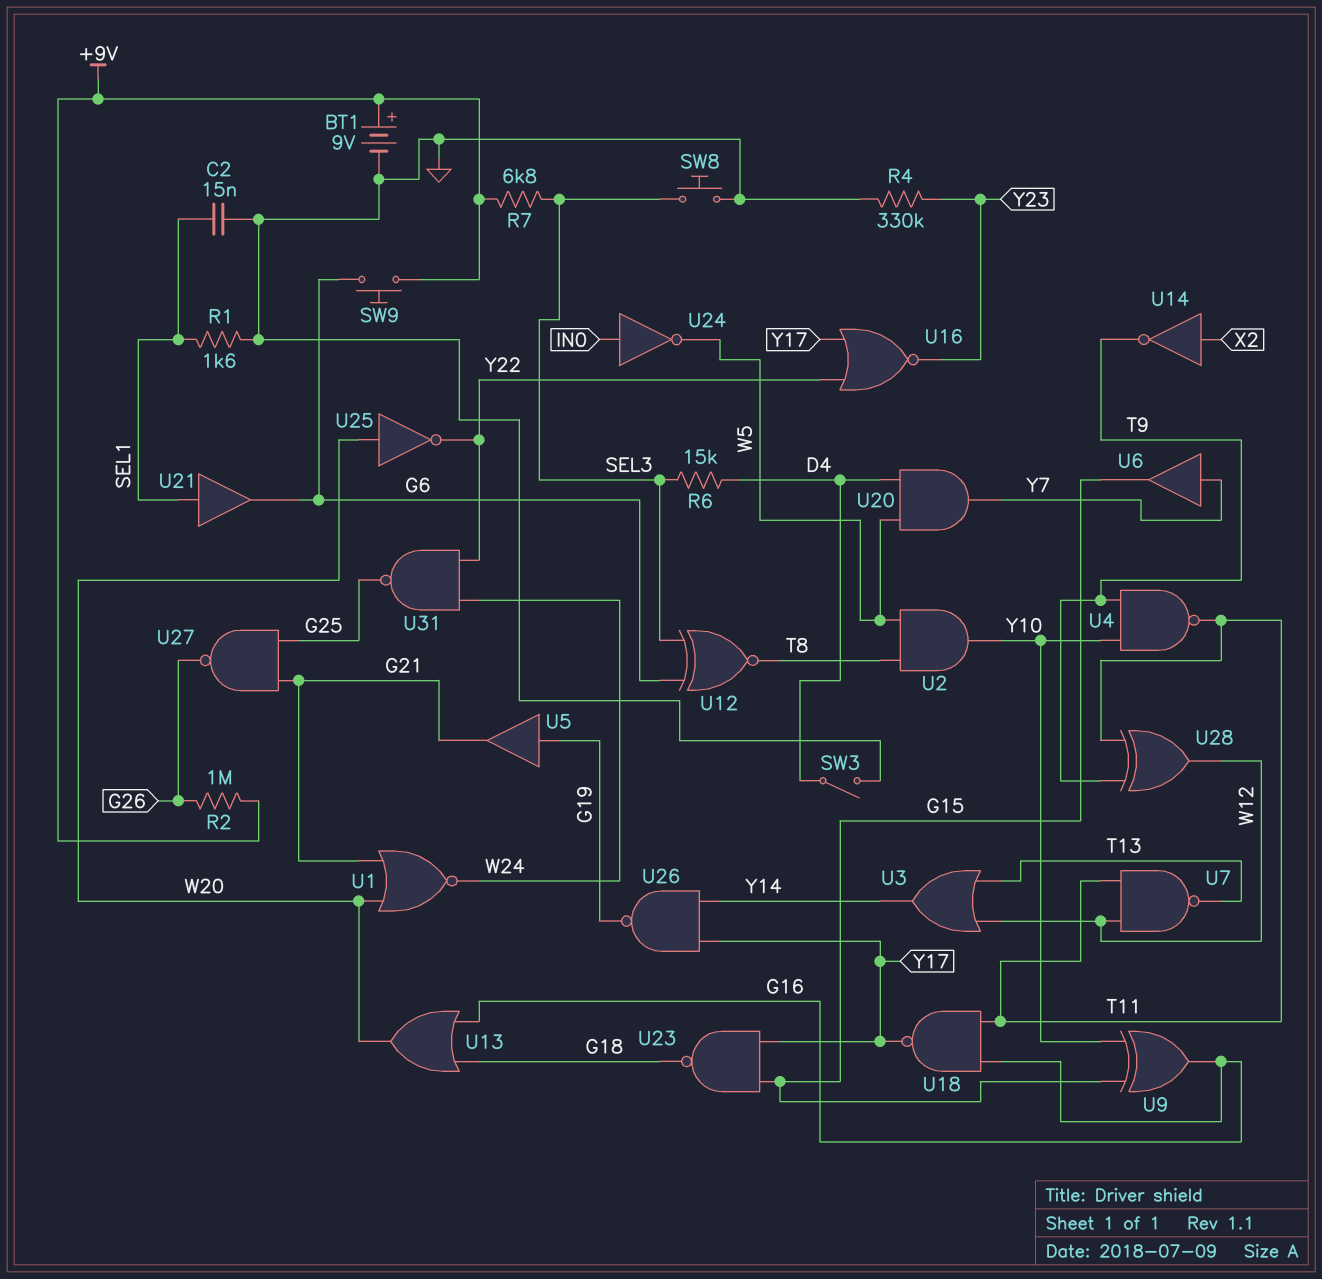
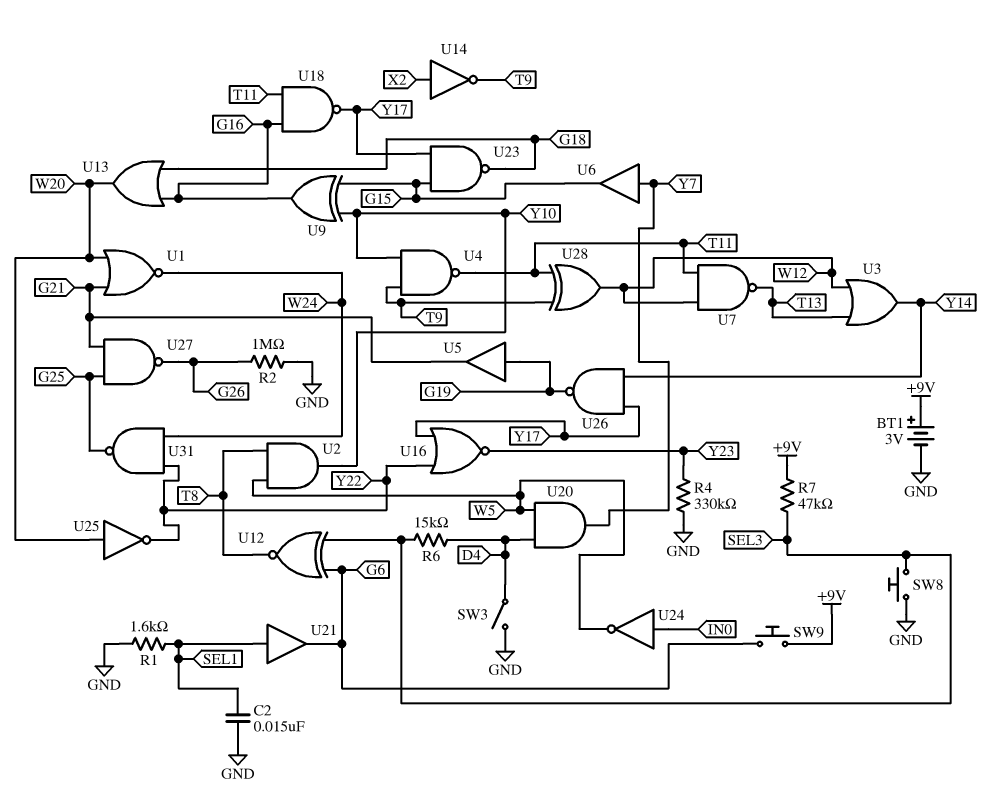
BT1: 9V (plus +9V, minus GND) -> 3V (plus +9V, minus GND)
R2: 1M (+9V, G26) -> 1M (G26, GND)
R7: 6.8k (+9V, SEL3) -> 47k (+9V, SEL3)

